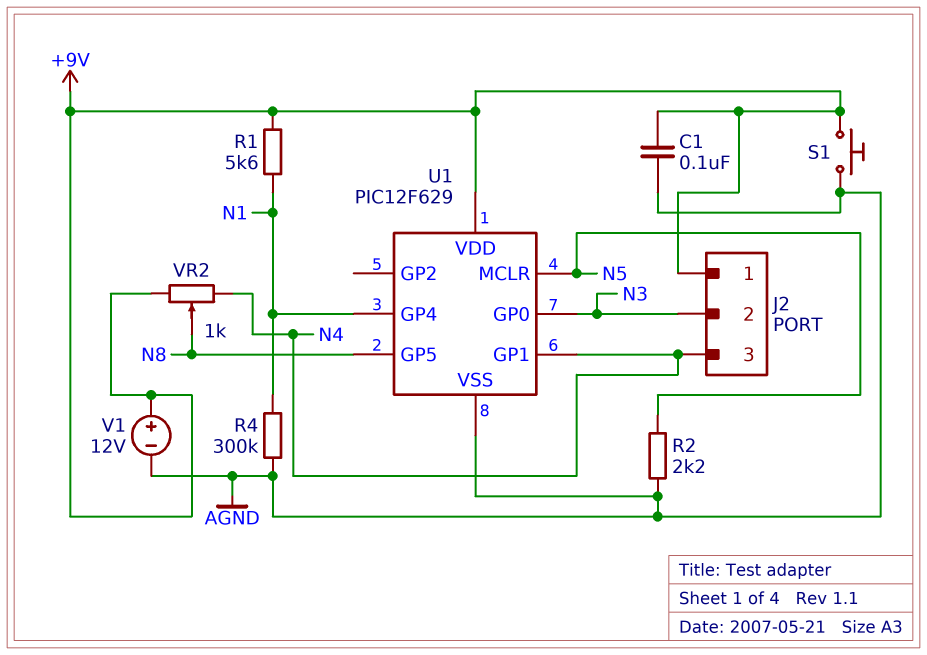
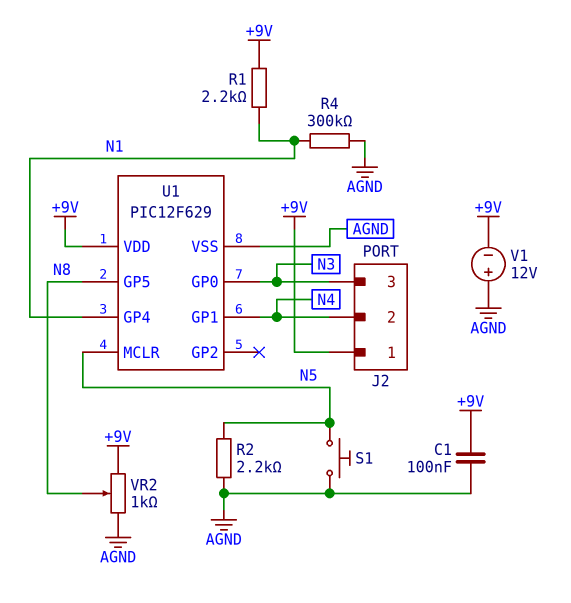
J2 pin 2: N3 -> N4
J2 pin 3: N4 -> N3
R1: 5.6k (+9V, N1) -> 2.2k (+9V, N1)
S1: button (+9V, AGND) -> button (AGND, N5)
V1: 12V (plus +9V, minus AGND) -> 12V (plus AGND, minus +9V)
VR2: 1k (+9V, N4, wiper N8) -> 1k (+9V, AGND, wiper N8)

